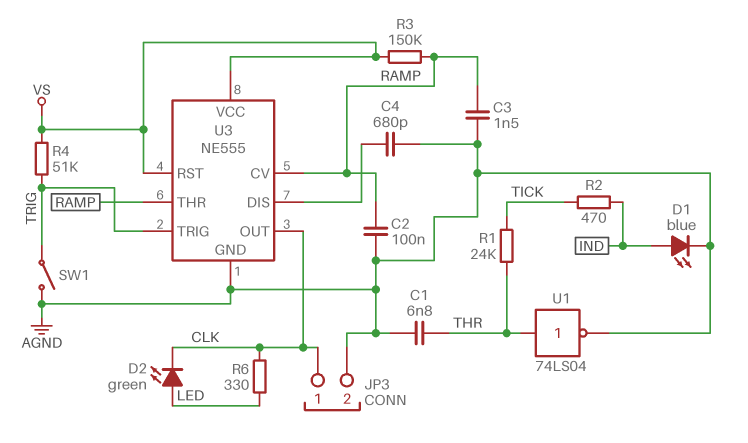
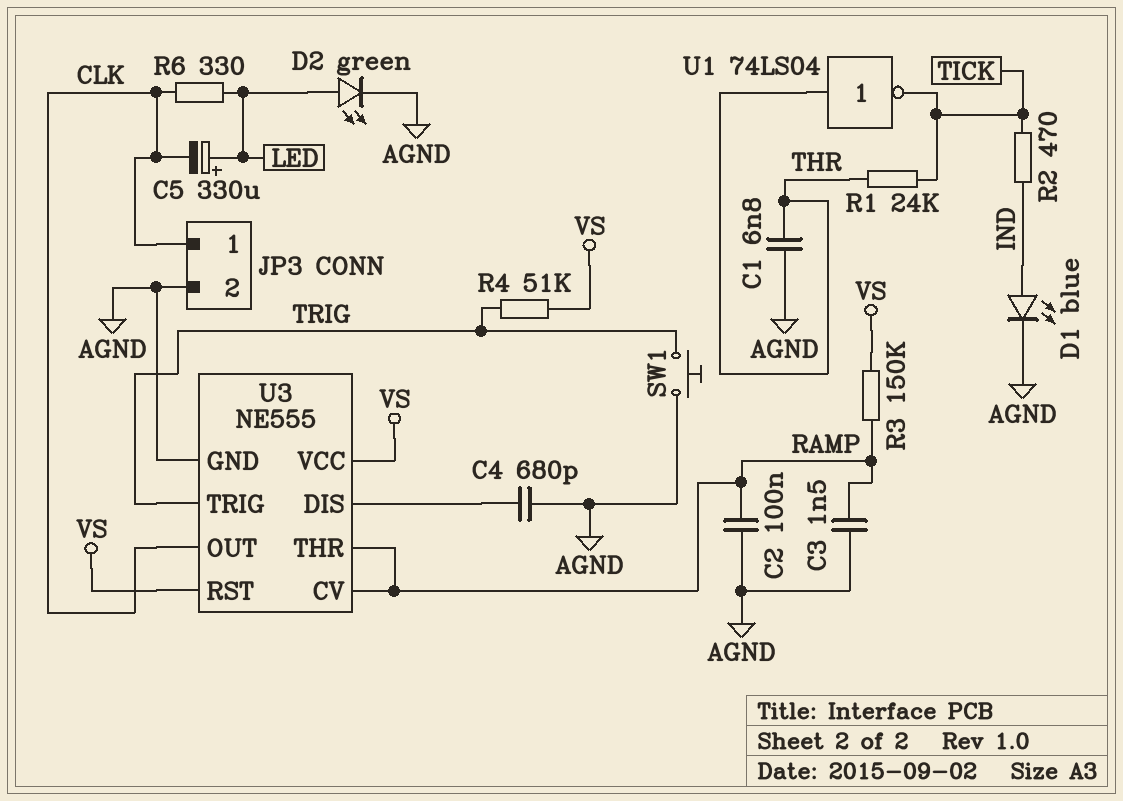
C5: none -> 330uF (plus LED, minus CLK)
D2: LED green (A LED, K CLK) -> LED green (A LED, K AGND)
SW1: switch (AGND, TRIG) -> button (AGND, TRIG)
U1: NOT 74LS04 (in THR, out AGND) -> NOT 74LS04 (in THR, out TICK)

